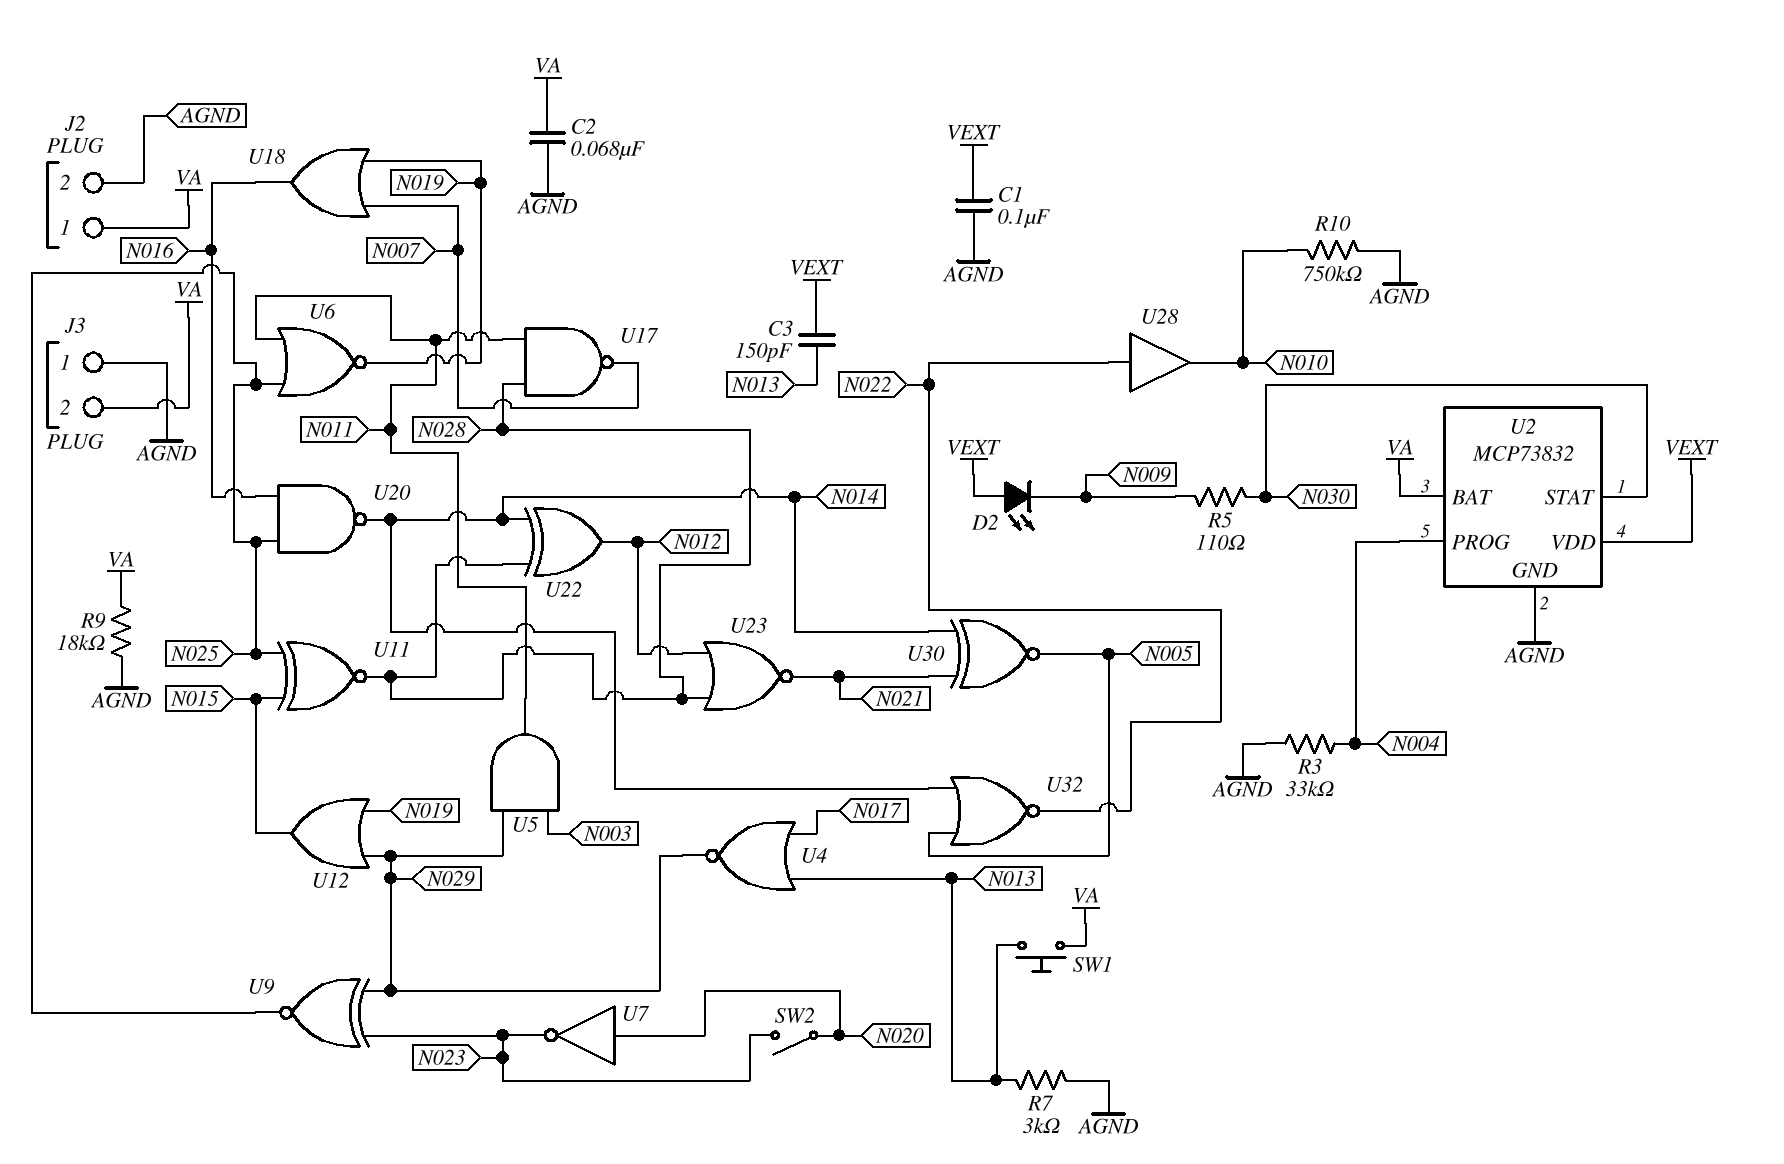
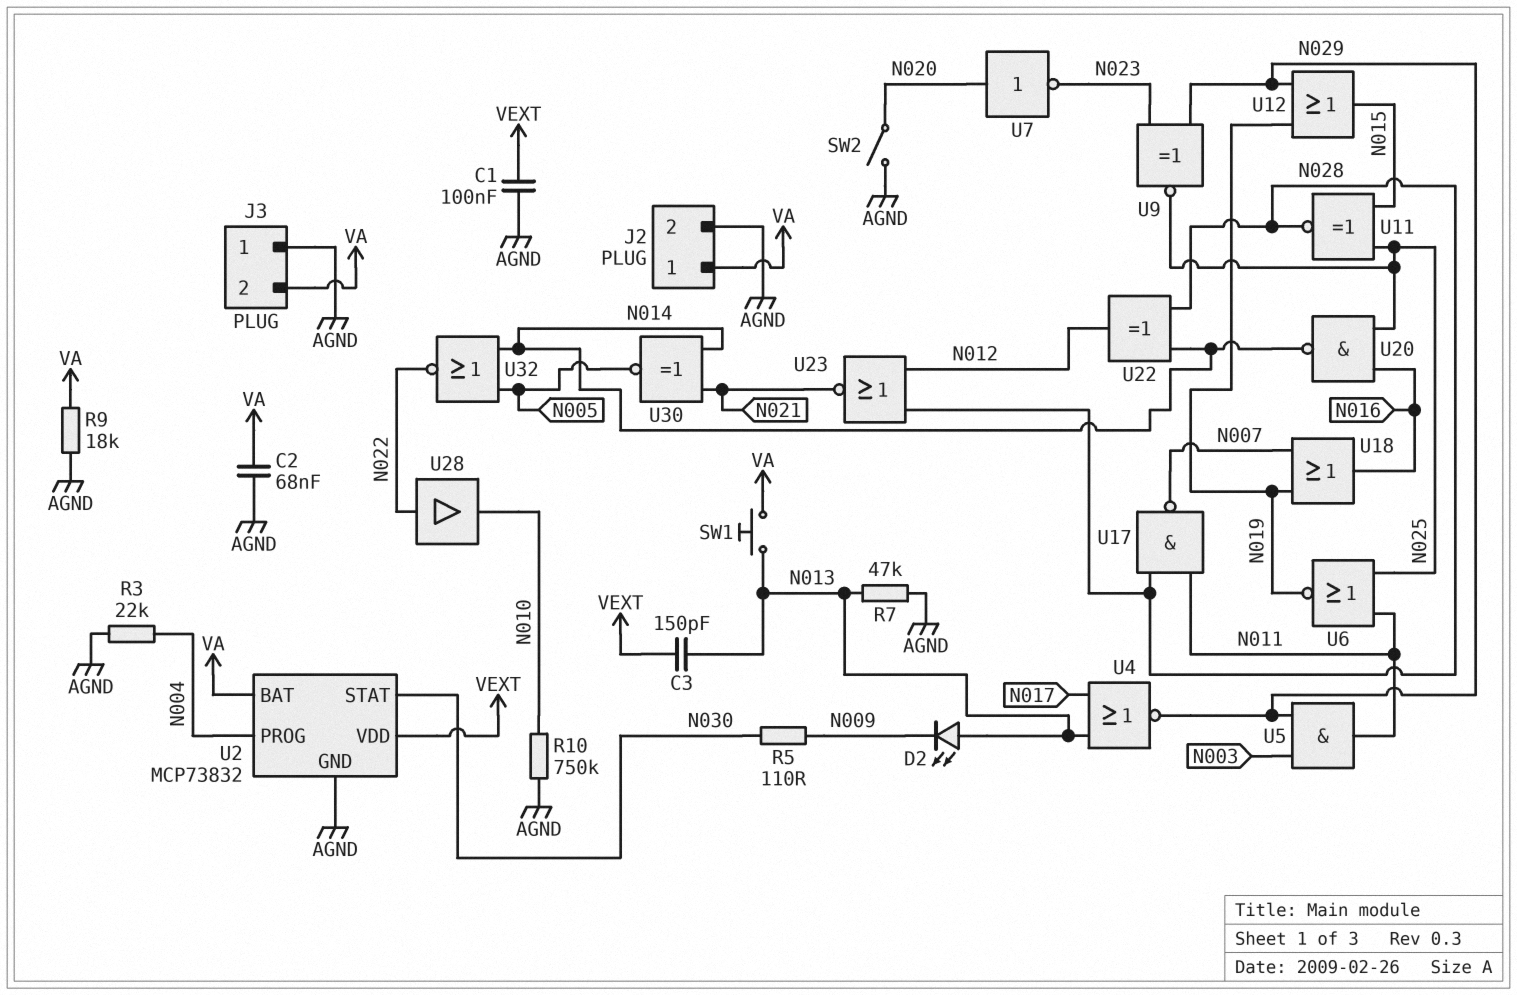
D2: LED (A VEXT, K N009) -> LED (A N013, K N009)
R3: 33k (AGND, N004) -> 22k (AGND, N004)
R7: 3k (AGND, N013) -> 47k (AGND, N013)
SW2: switch (N020, N023) -> switch (AGND, N020)

